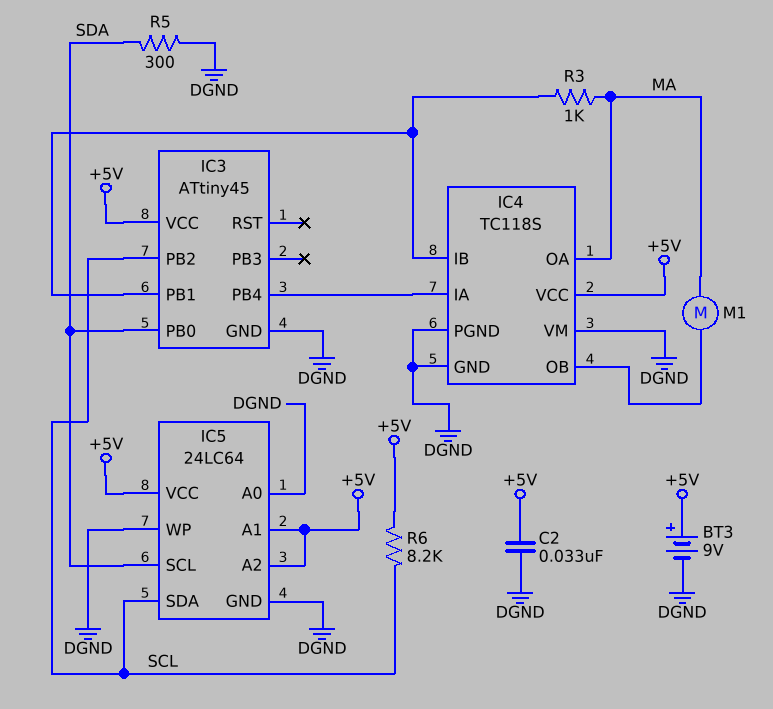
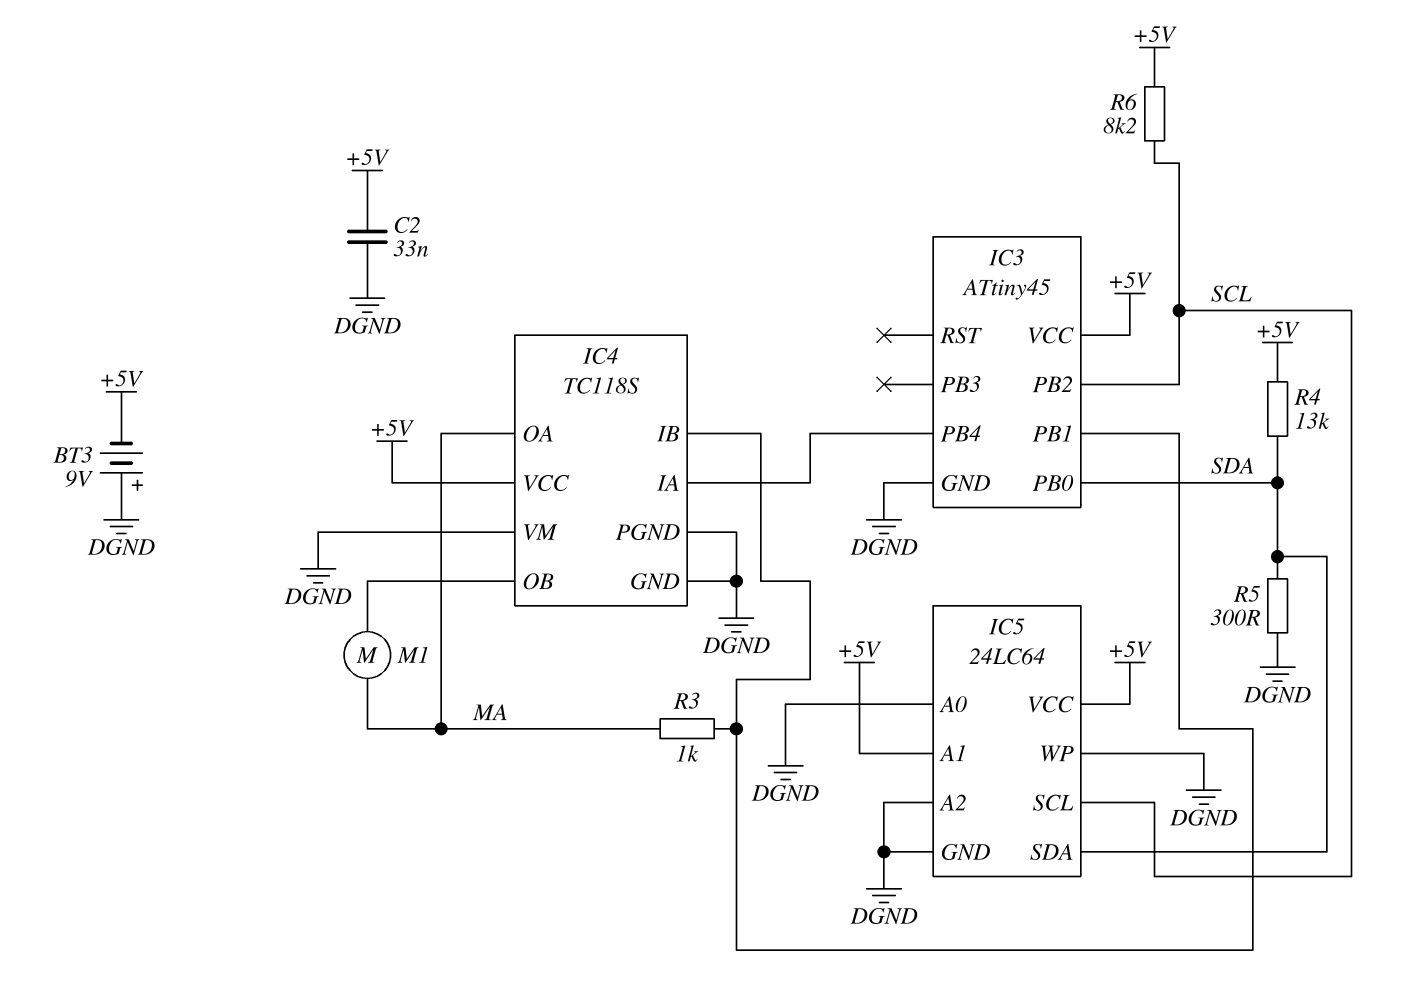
BT3: 9V (plus +5V, minus DGND) -> 9V (plus DGND, minus +5V)
IC5 pin A2: +5V -> DGND
IC5 pin SCL: SDA -> SCL
IC5 pin SDA: SCL -> SDA
R4: none -> 13k (+5V, SDA)

